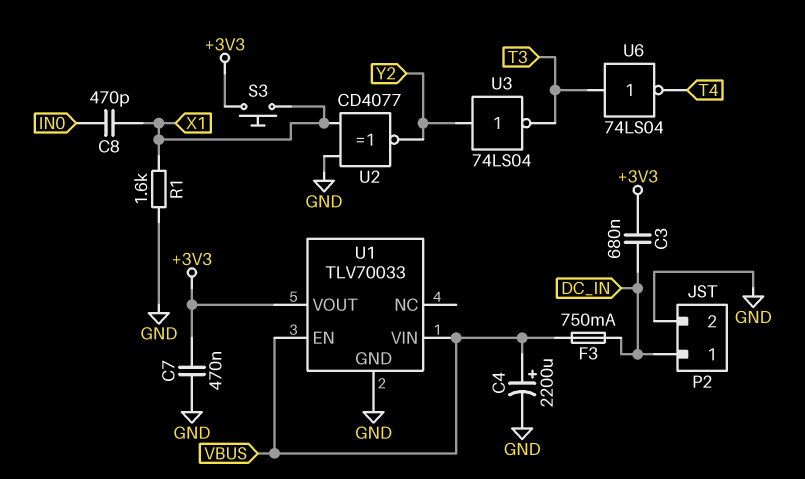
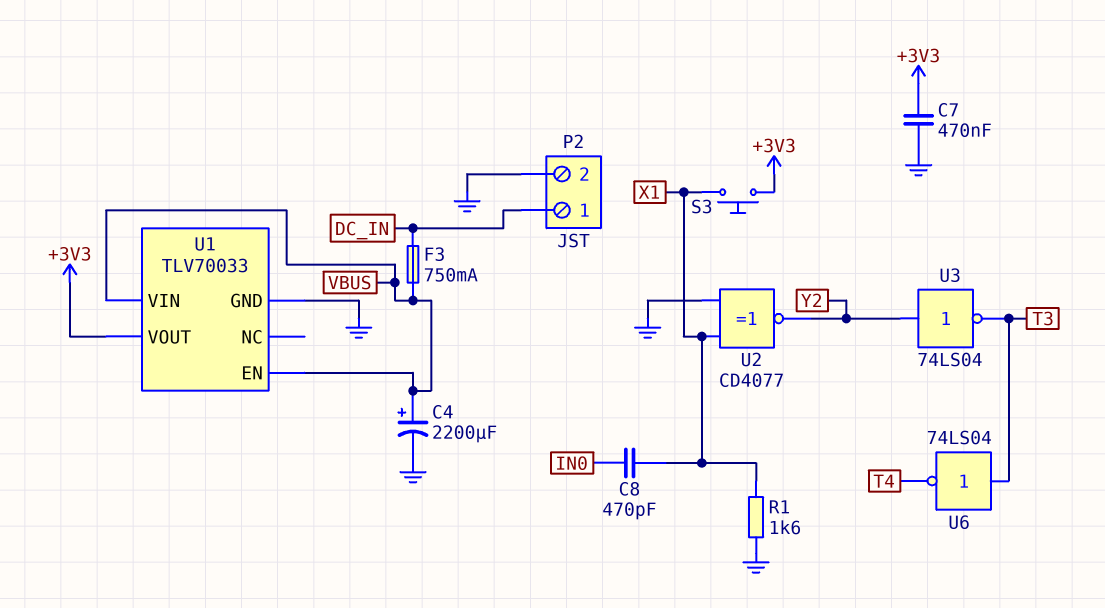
C3: 680nF (+3V3, DC_IN) -> none

